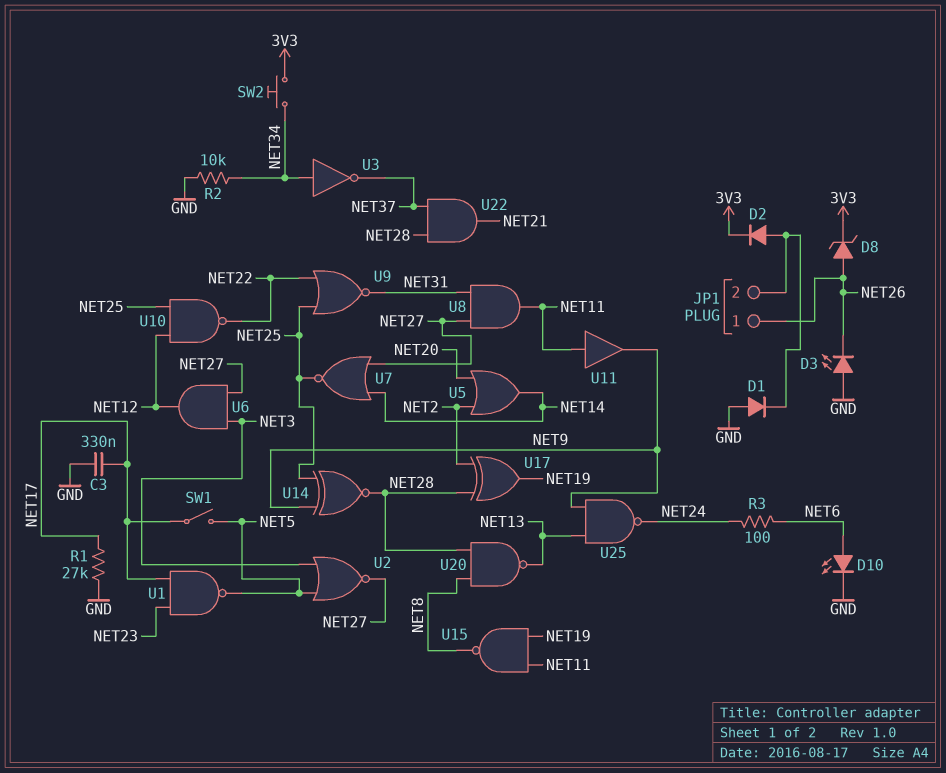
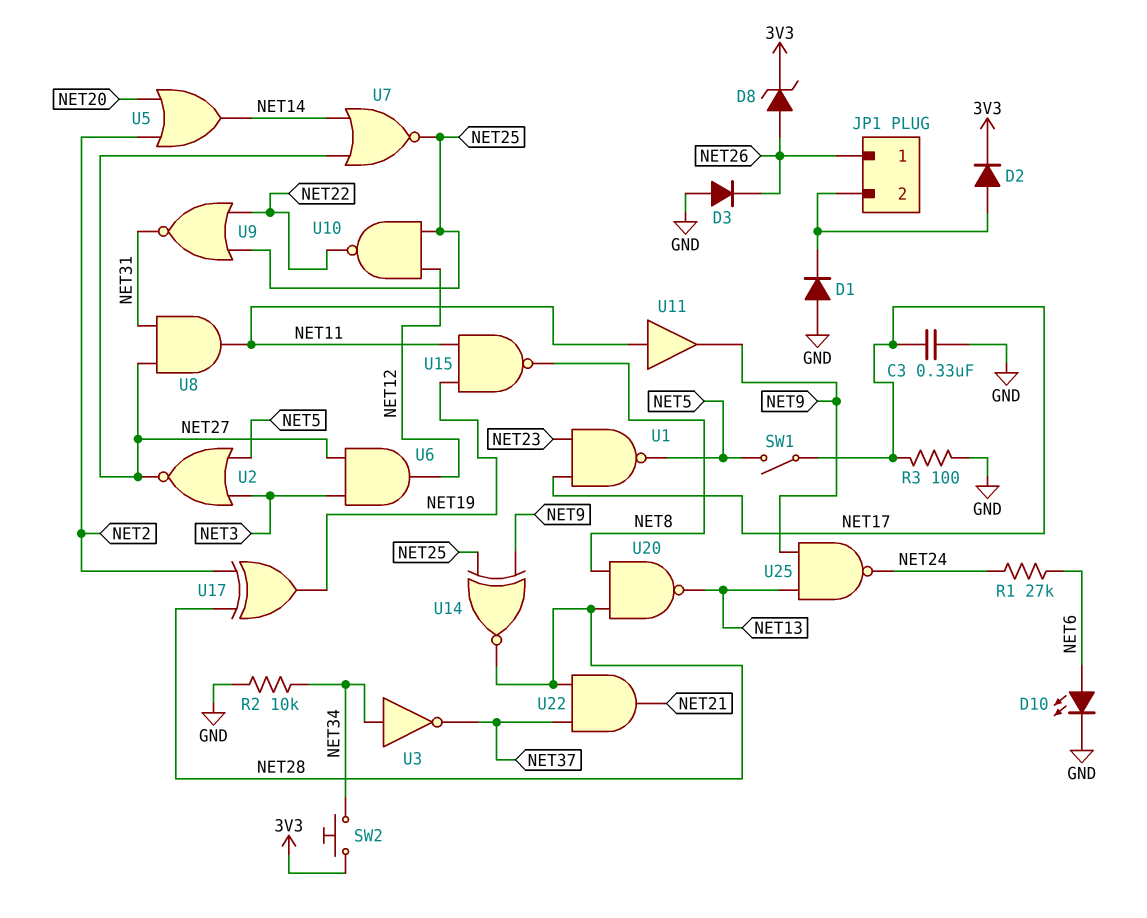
D3: LED (A GND, K NET26) -> diode (A GND, K NET26)
R1: 27k (GND, NET17) -> 27k (NET6, NET24)
R3: 100 (NET6, NET24) -> 100 (GND, NET17)

